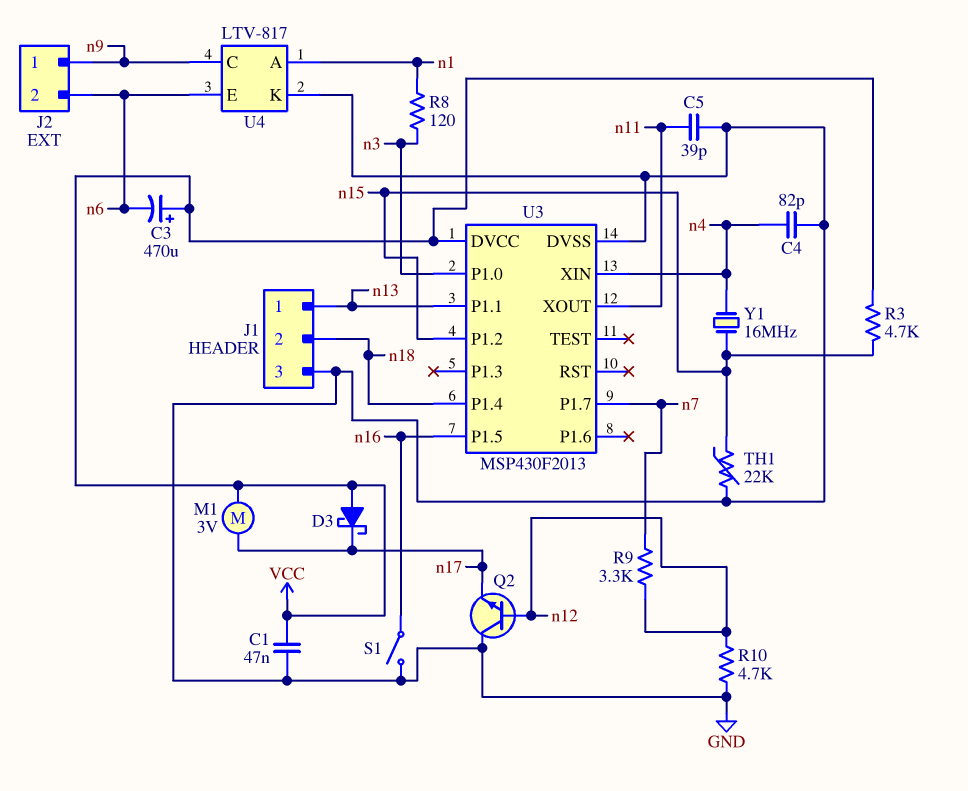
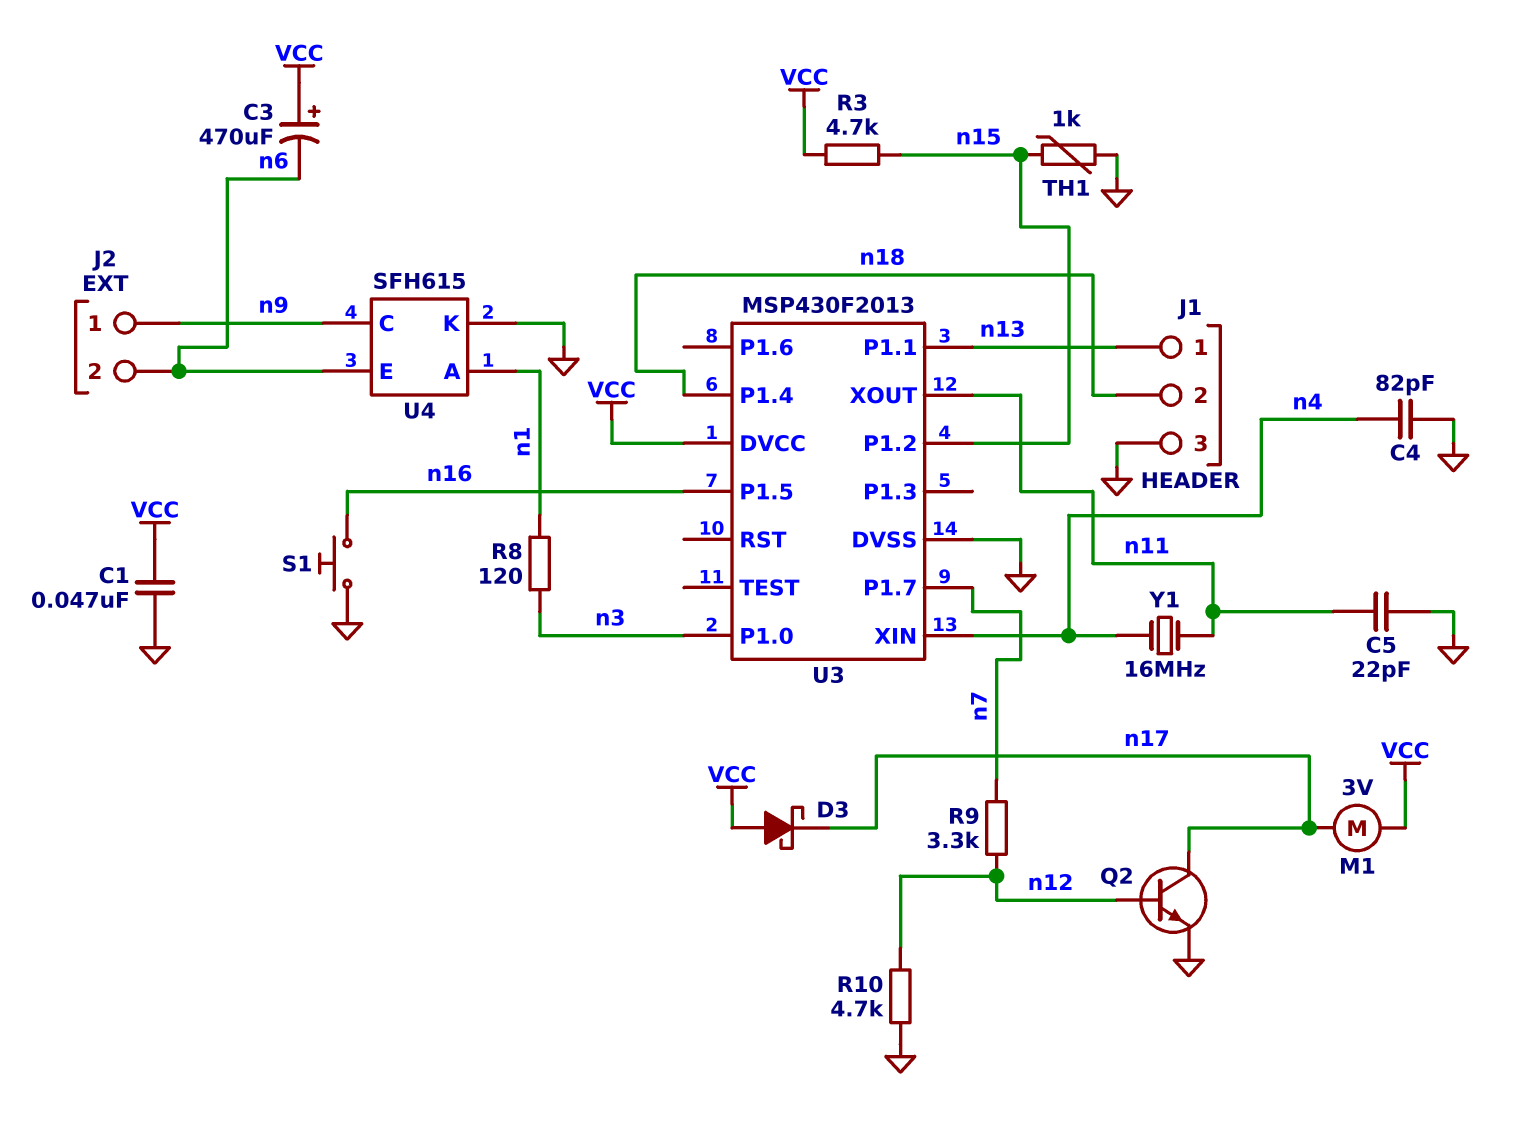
C5: 39pF (GND, n11) -> 22pF (GND, n11)
Q2: NPN (B n12, C GND, E n17) -> NPN (B n12, C n17, E GND)
S1: switch (GND, n16) -> button (GND, n16)
TH1: 22k (GND, n15) -> 1k (GND, n15)
U4: LTV-817 -> SFH615
Y1: 16MHz (n4, n15) -> 16MHz (n4, n11)

